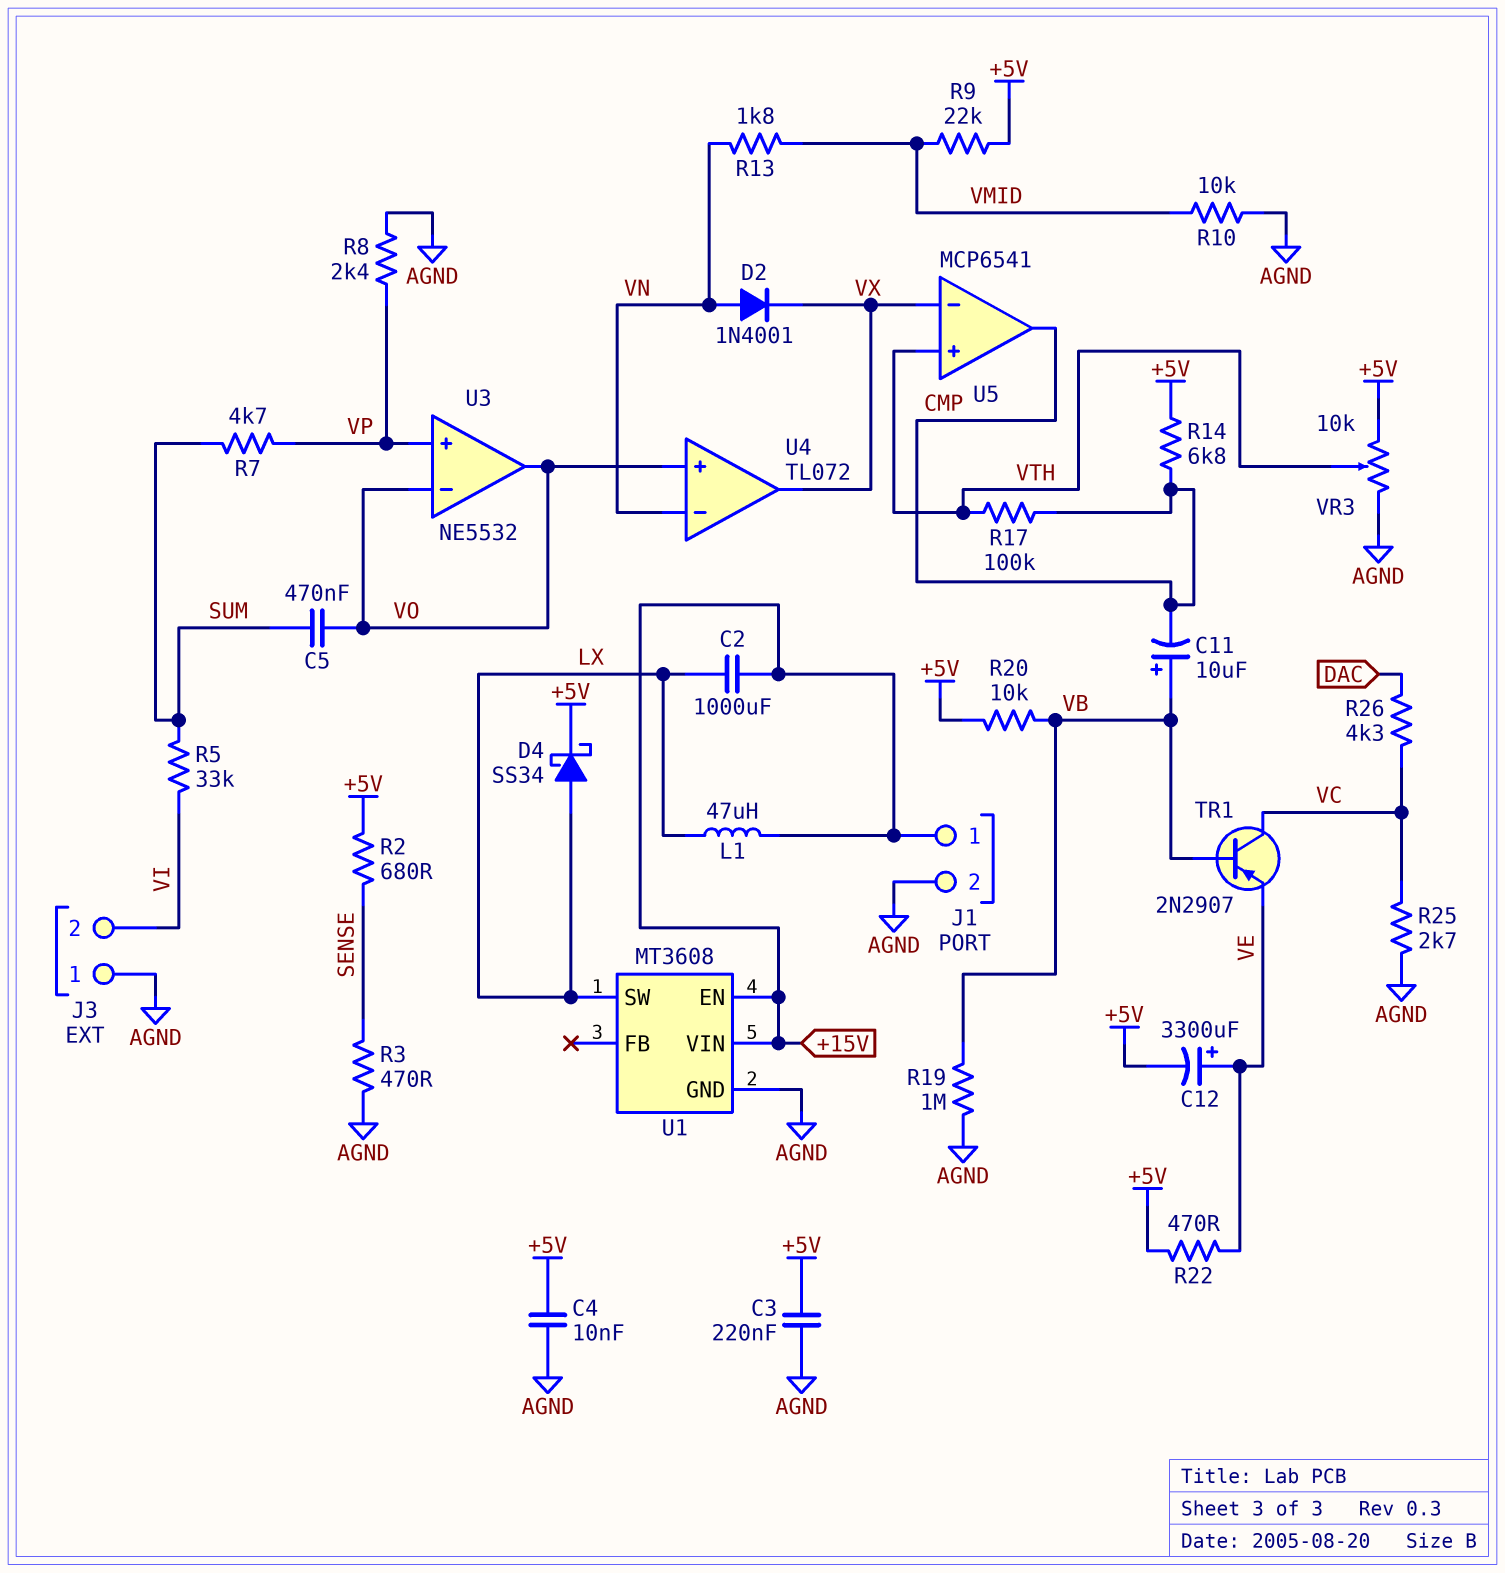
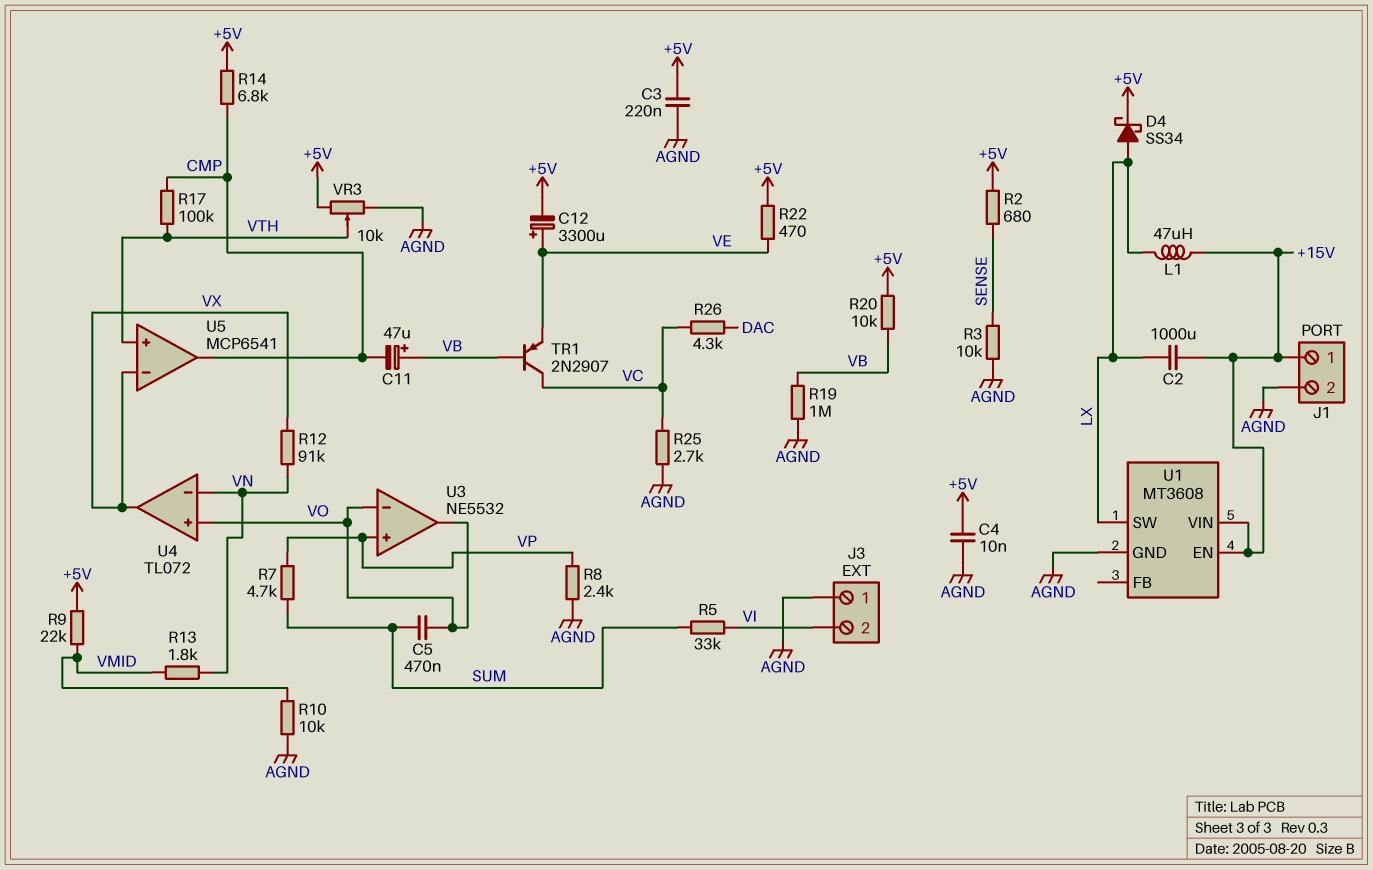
C11: 10uF (plus VB, minus CMP) -> 47uF (plus VB, minus CMP)
D2: diode 1N4001 (A VN, K VX) -> none
R3: 470 (AGND, SENSE) -> 10k (AGND, SENSE)
R12: none -> 91k (VN, VX)

